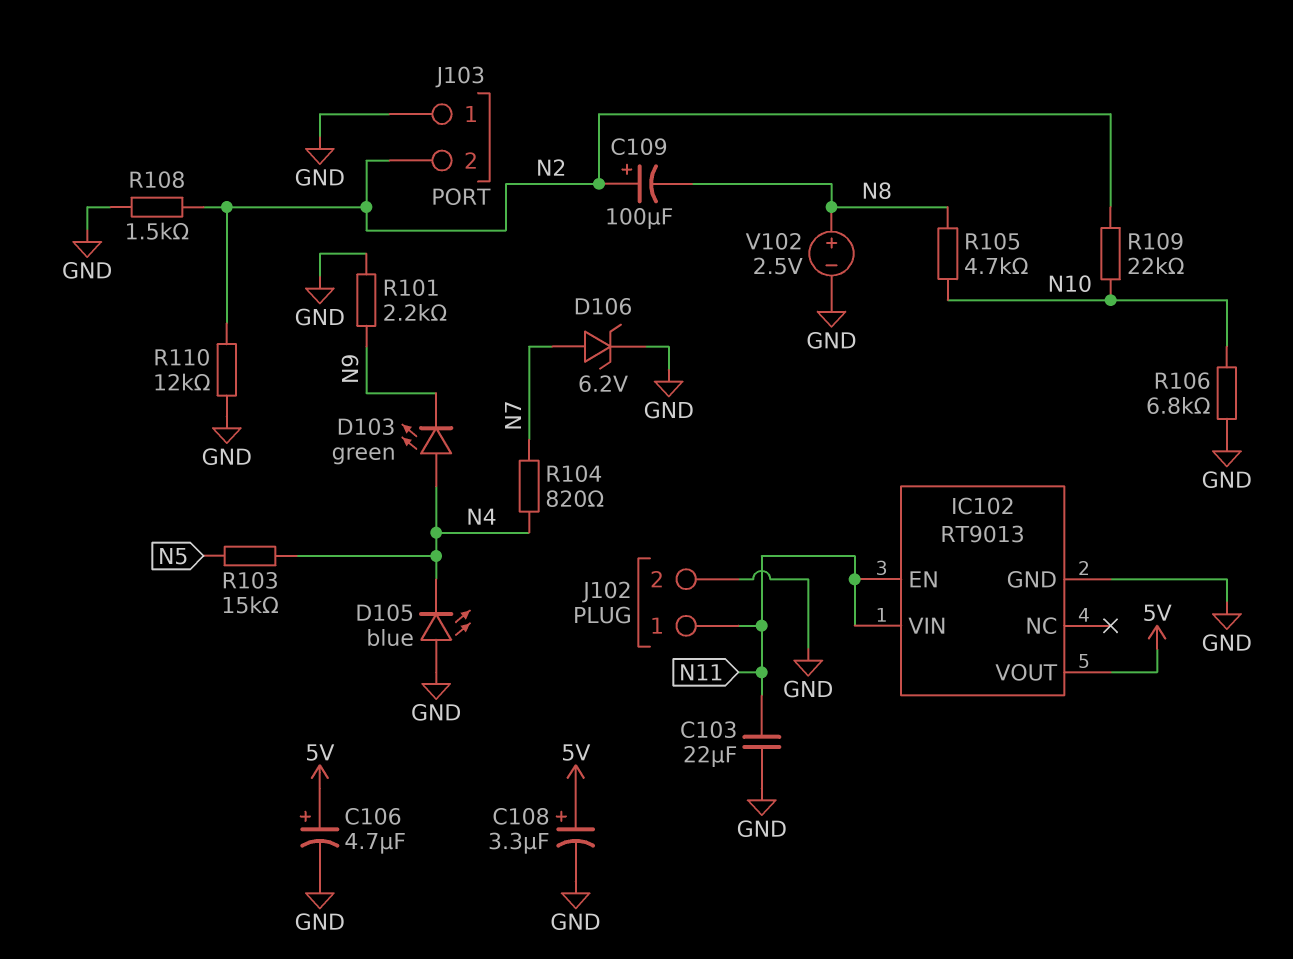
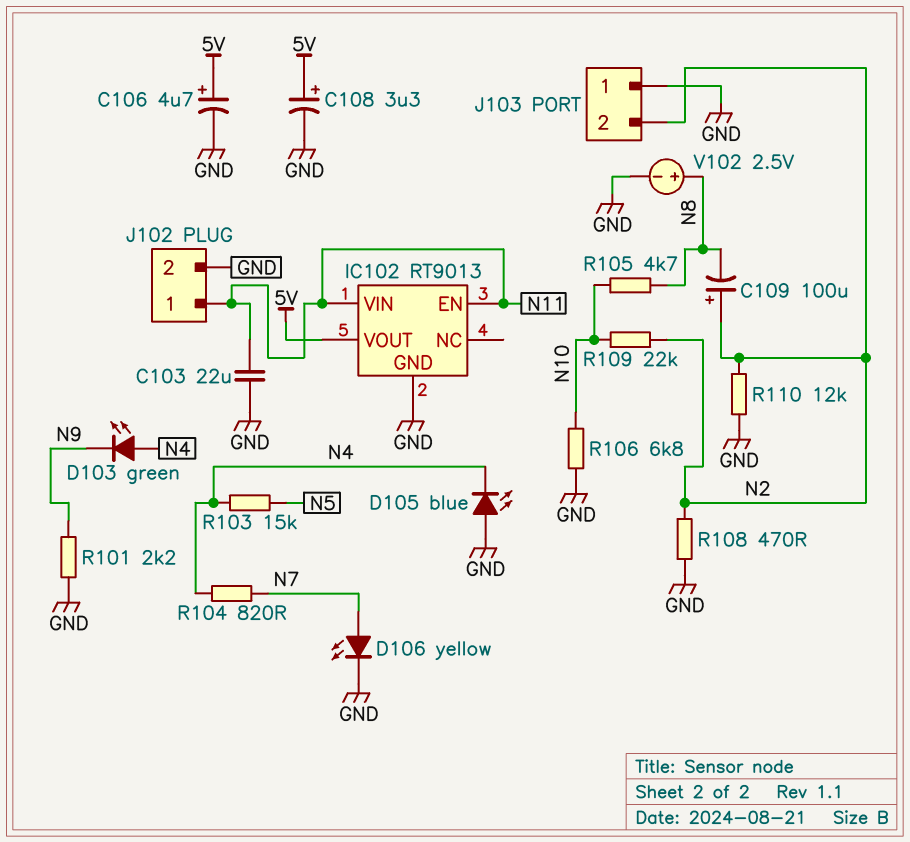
D106: zener 6.2V (A N7, K GND) -> LED yellow (A N7, K GND)
R108: 1.5k (GND, N2) -> 470 (GND, N2)

